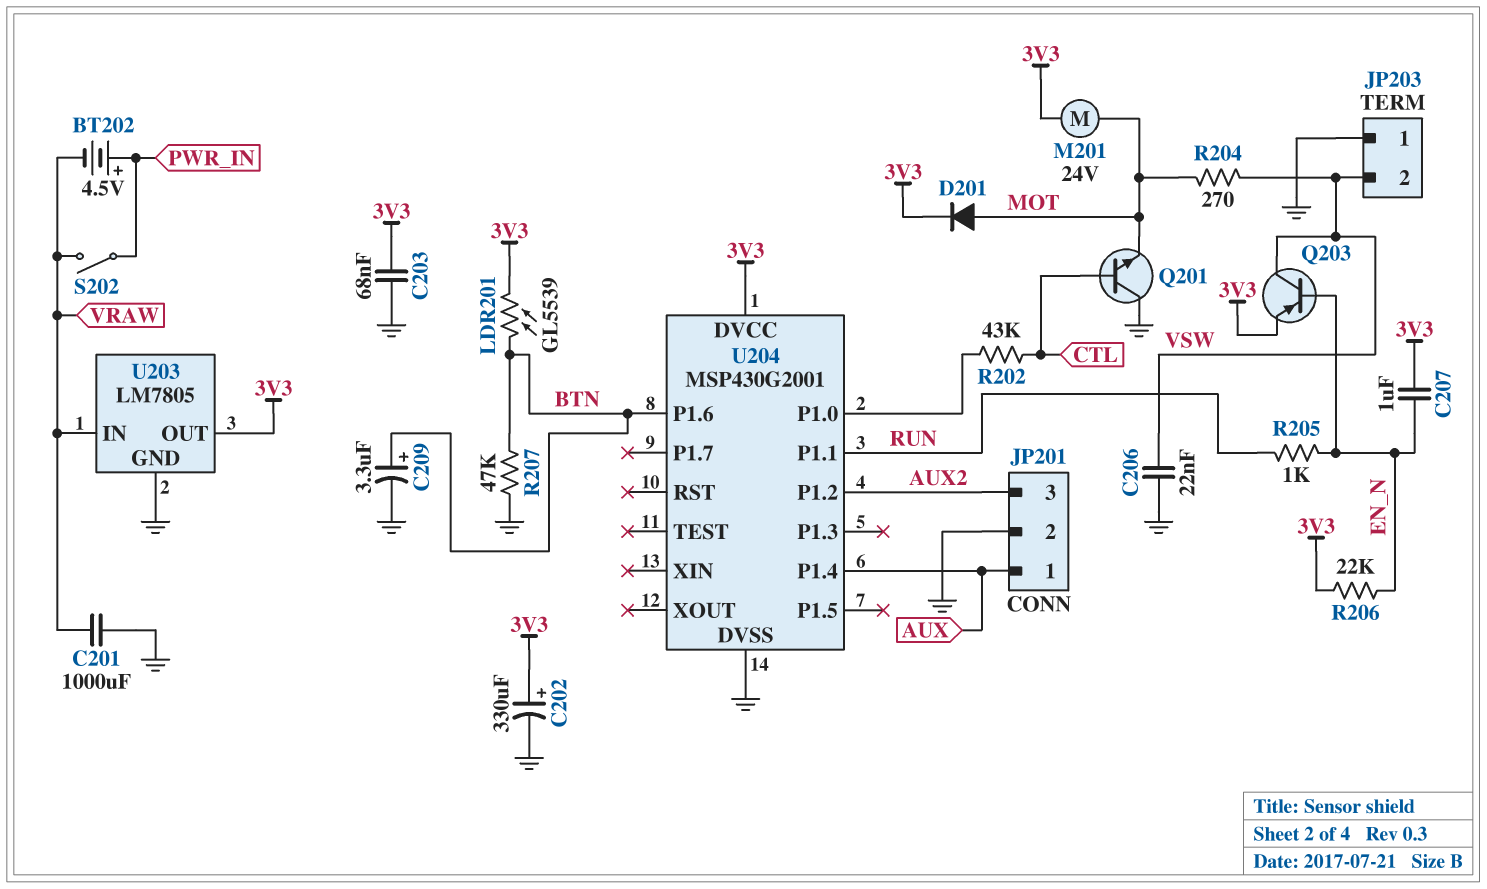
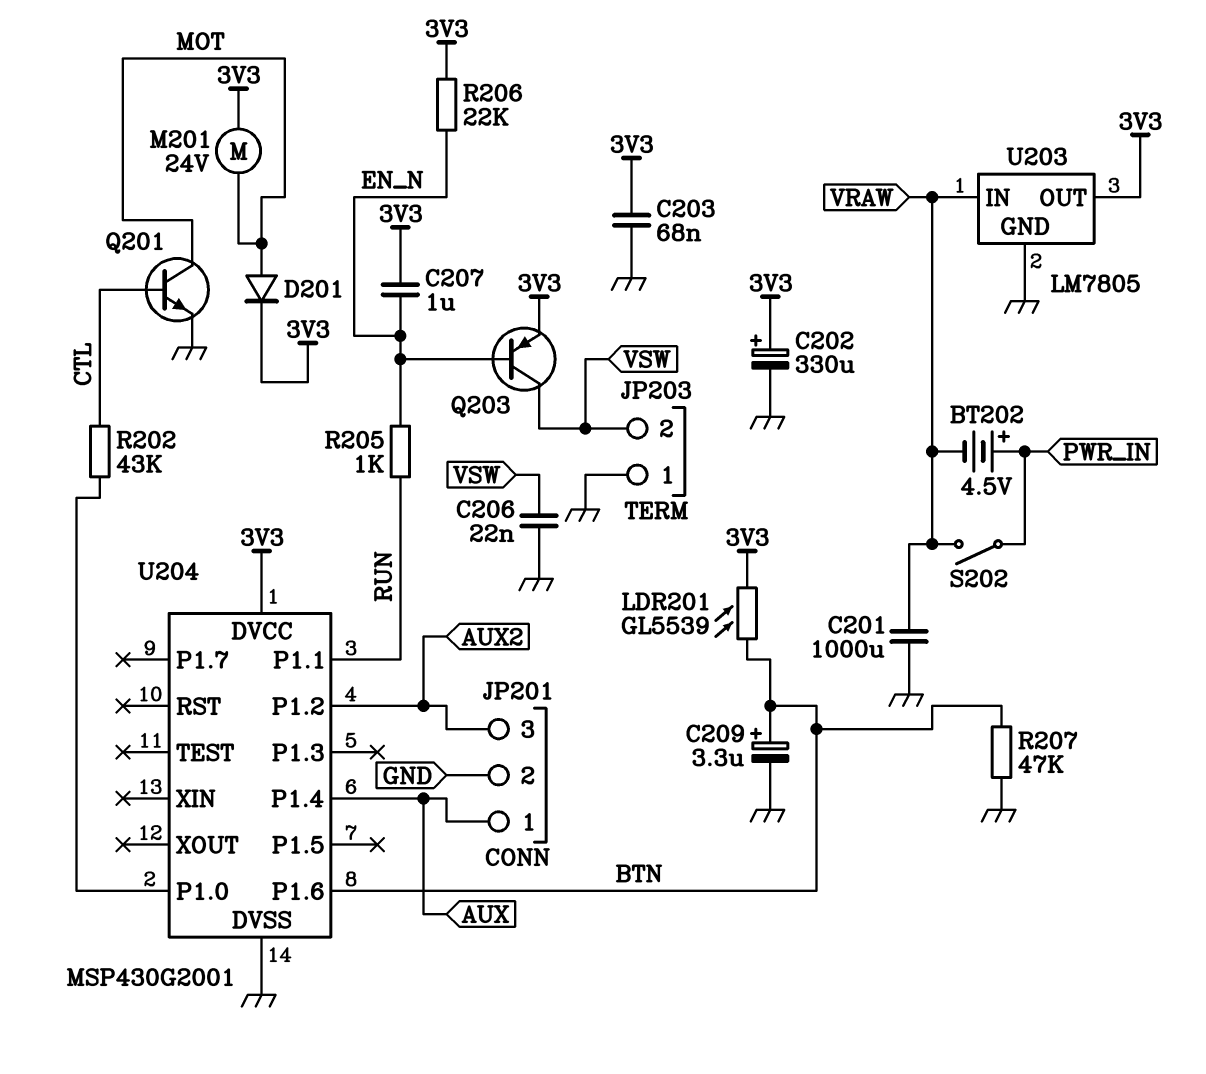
Q201: NPN (B CTL, C GND, E MOT) -> NPN (B CTL, C MOT, E GND)
R204: 270 (MOT, VSW) -> none

